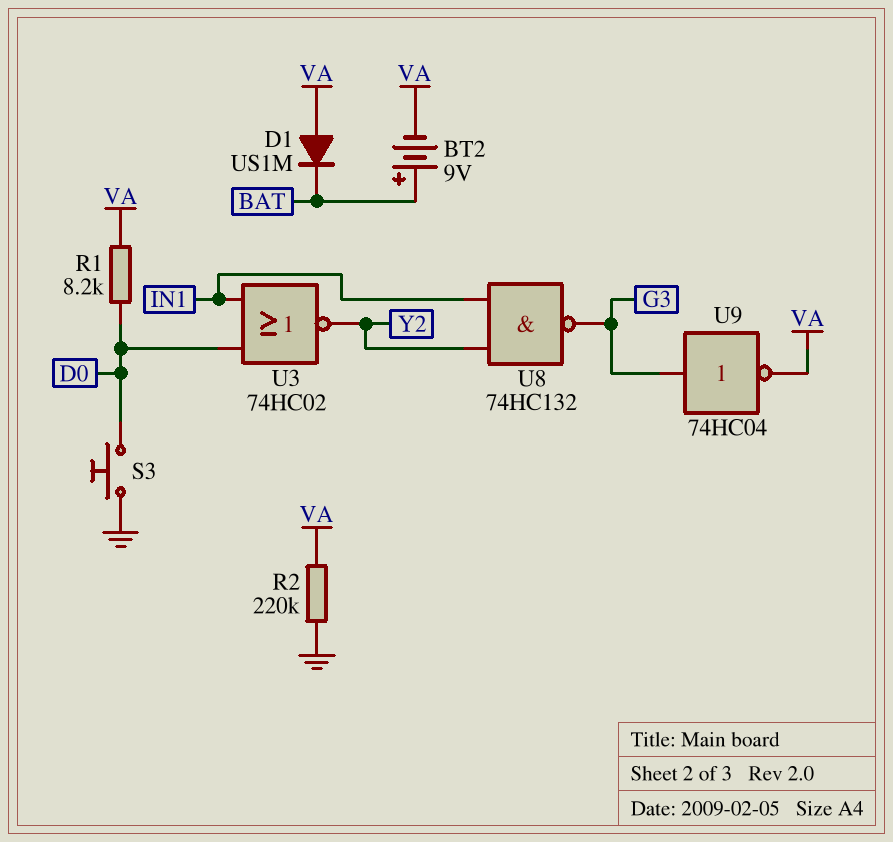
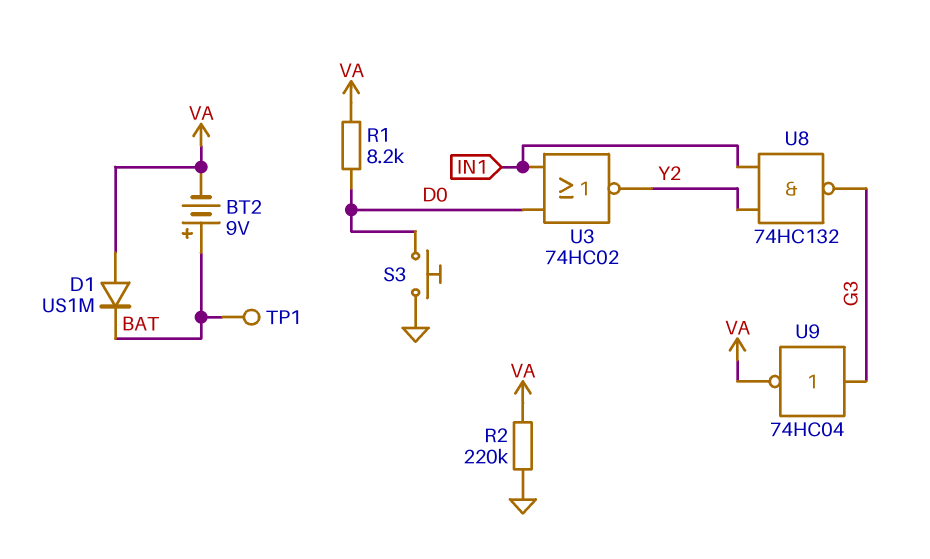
TP1: none -> test point (BAT)

